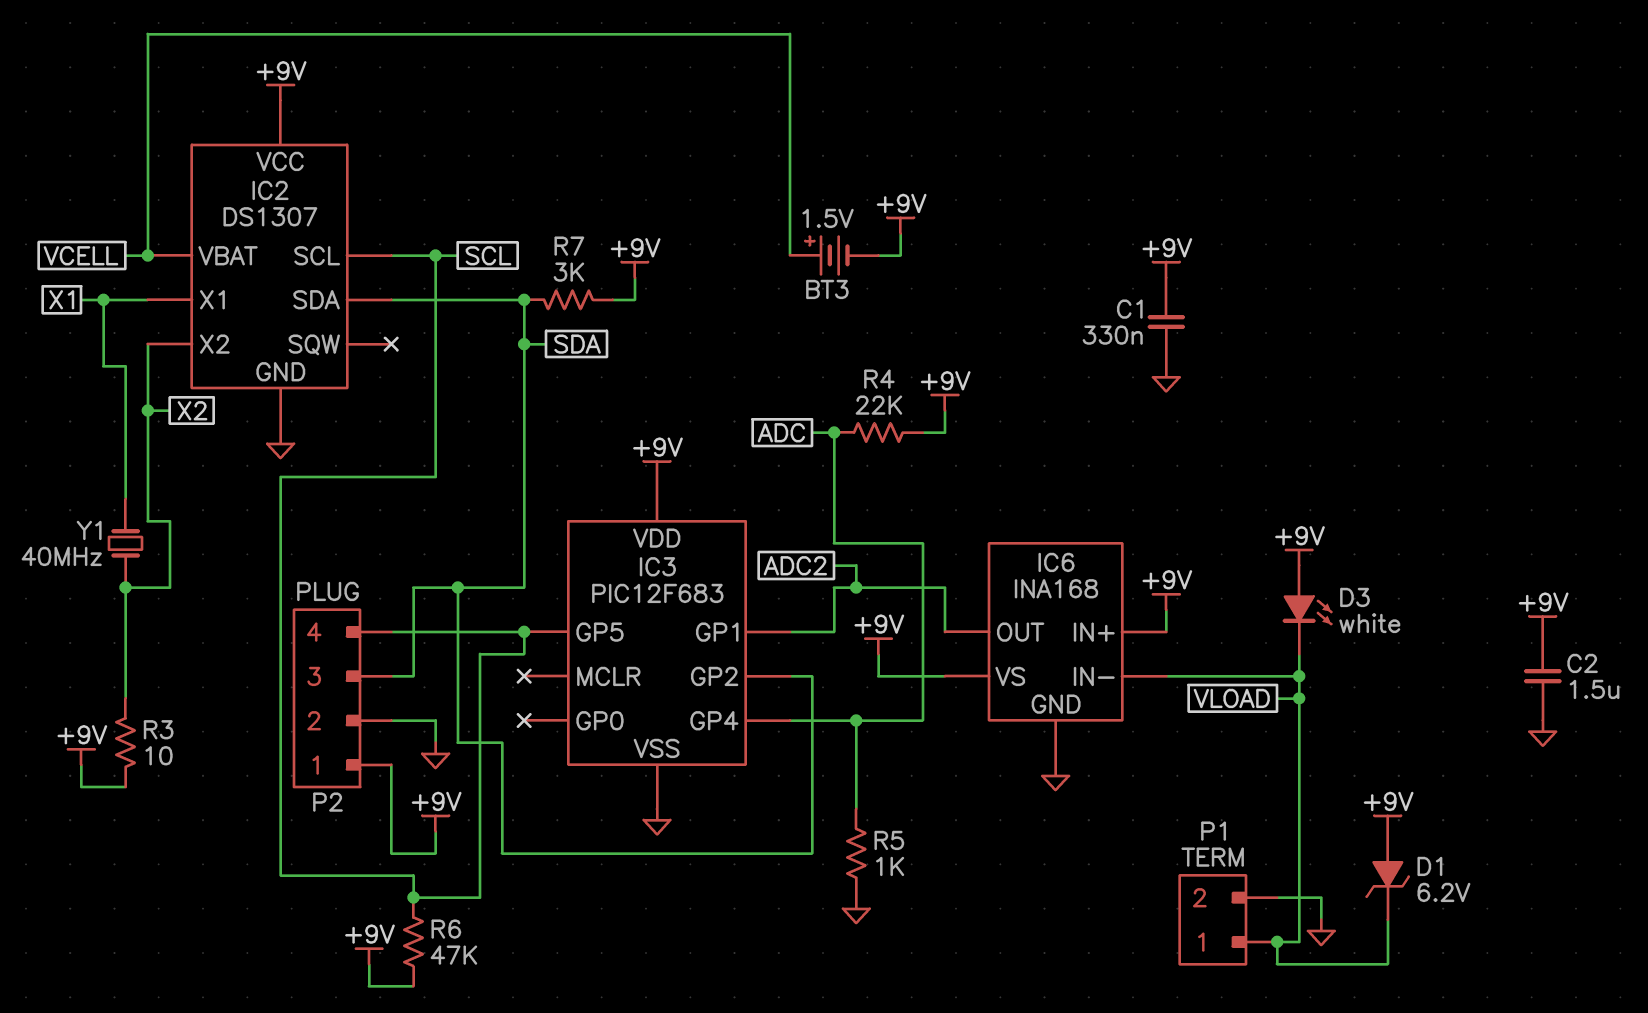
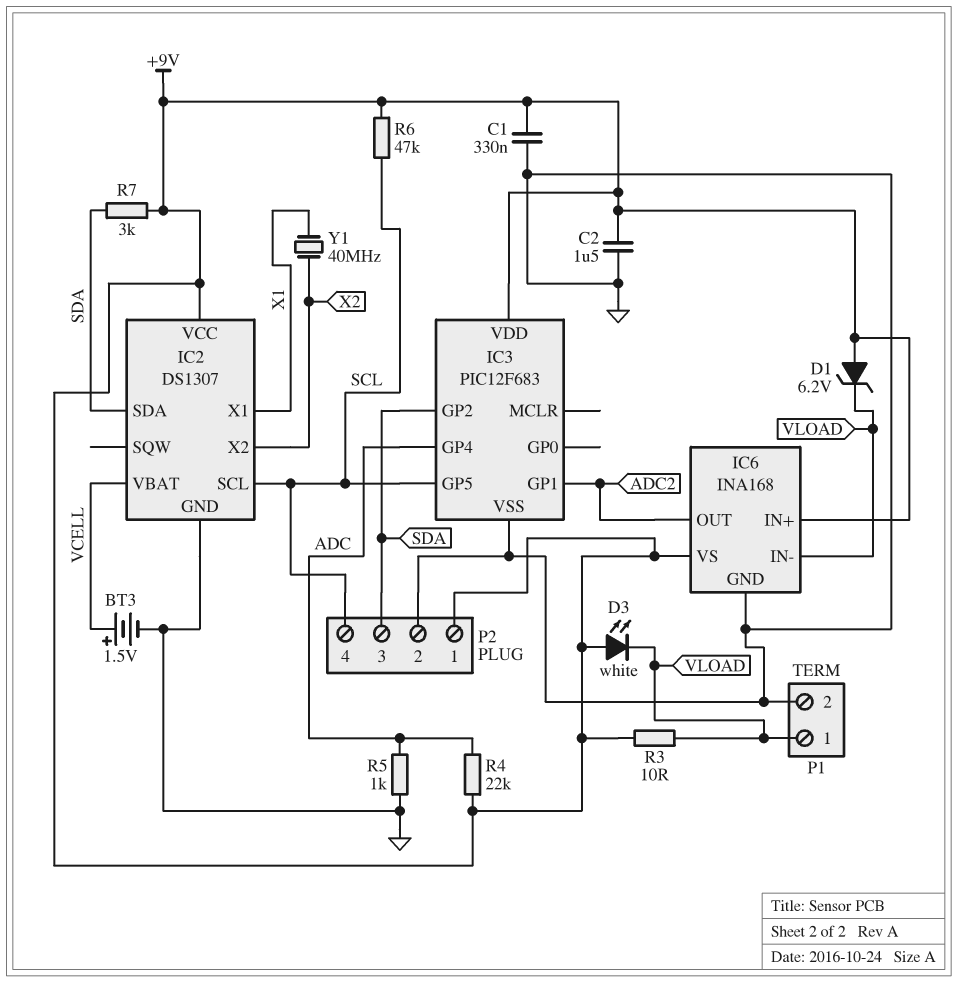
BT3: 1.5V (plus VCELL, minus +9V) -> 1.5V (plus VCELL, minus GND)
R3: 10 (+9V, X2) -> 10 (+9V, VLOAD)

